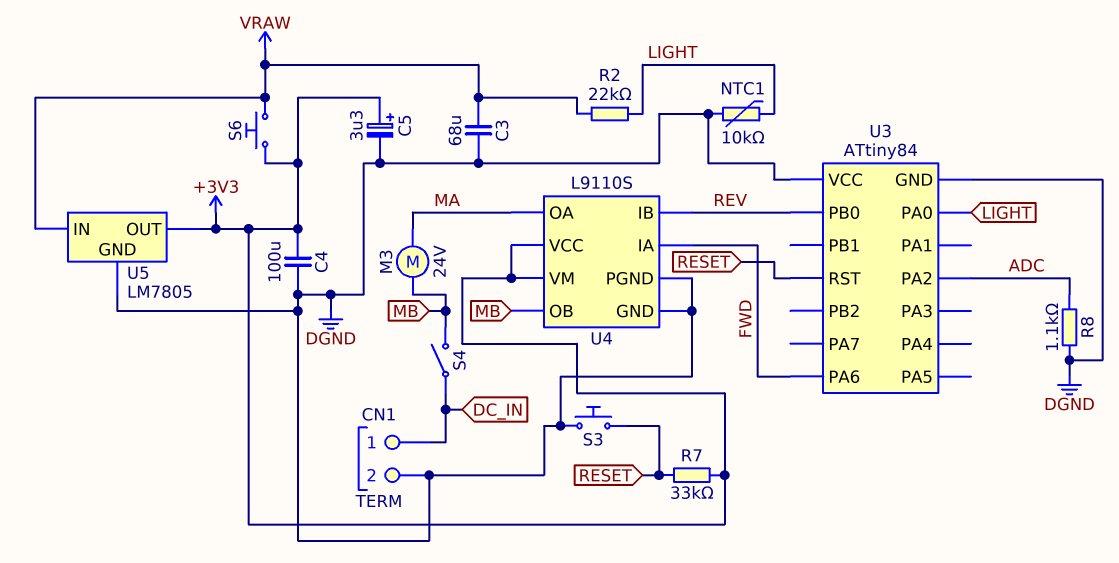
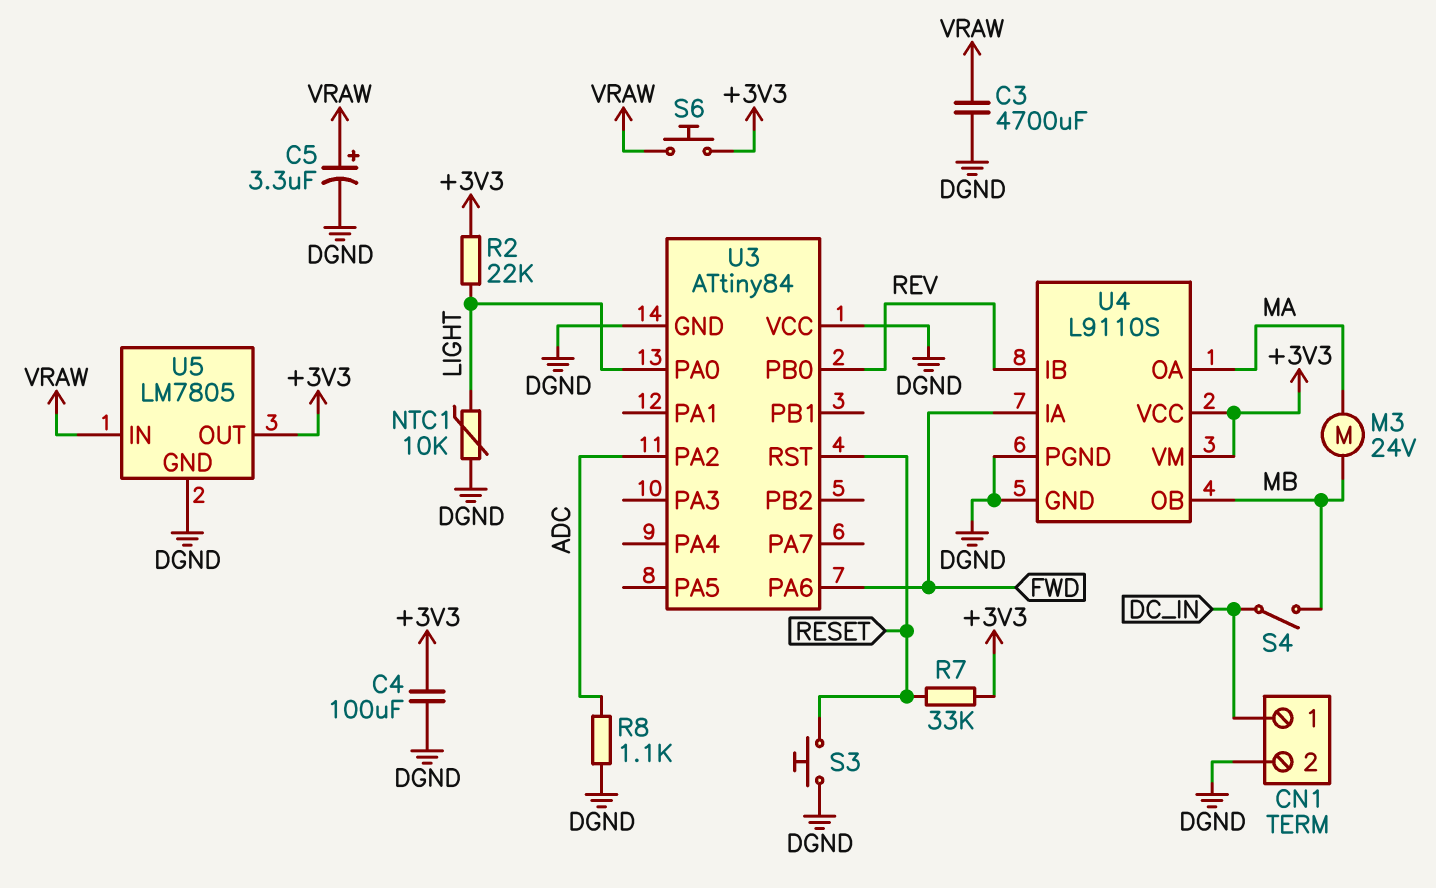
C3: 68uF (DGND, VRAW) -> 4700uF (DGND, VRAW)
C5: 3.3uF (plus +3V3, minus DGND) -> 3.3uF (plus VRAW, minus DGND)
R2: 22k (LIGHT, VRAW) -> 22k (+3V3, LIGHT)

